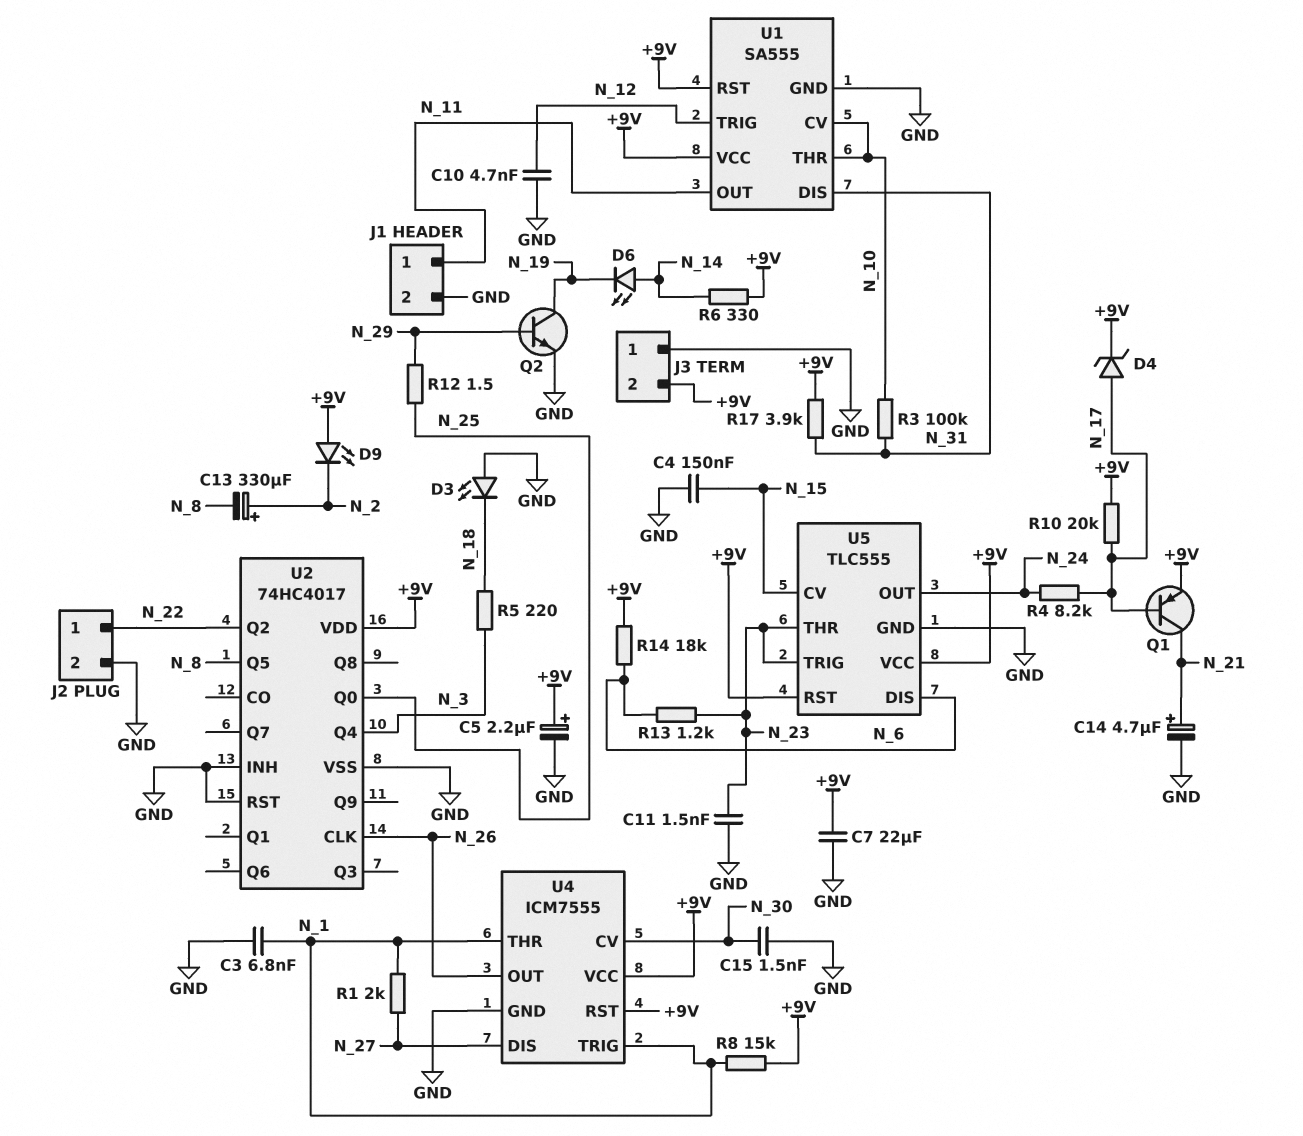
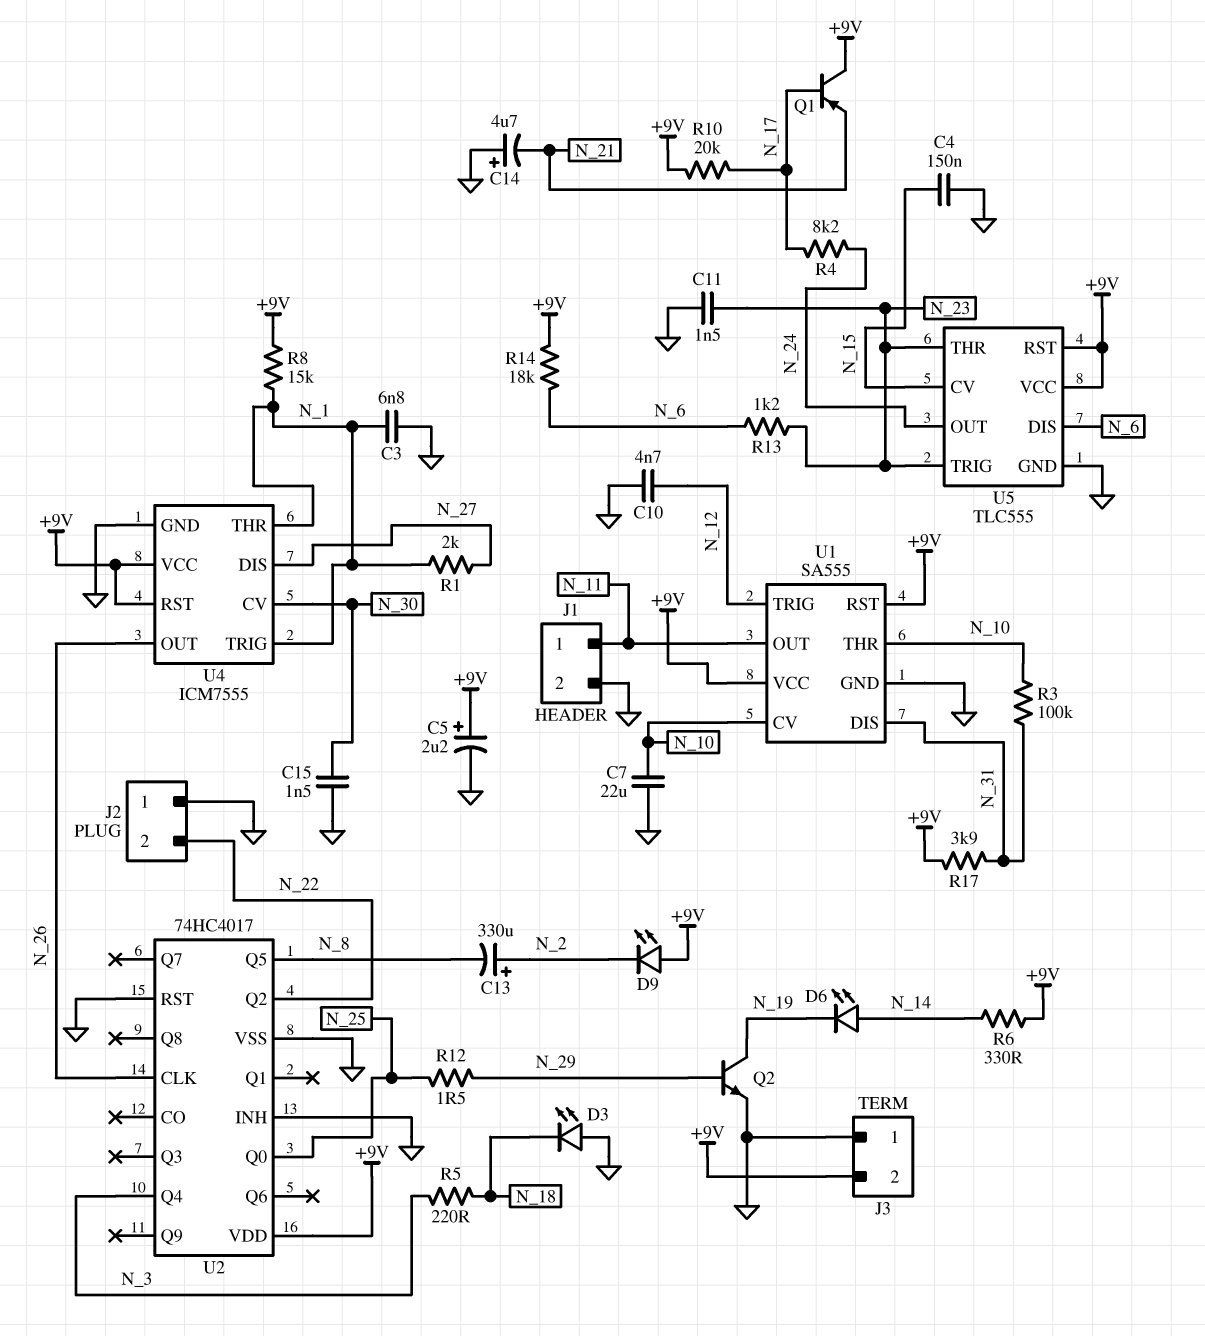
C7: 22uF (+9V, GND) -> 22uF (GND, N_10)
C14: 4.7uF (plus N_21, minus GND) -> 4.7uF (plus GND, minus N_21)
D4: zener (A N_17, K +9V) -> none
J2 pin 1: N_22 -> GND
J2 pin 2: GND -> N_22
Q1: PNP (B N_17, C N_21, E +9V) -> PNP (B N_17, C +9V, E N_21)

